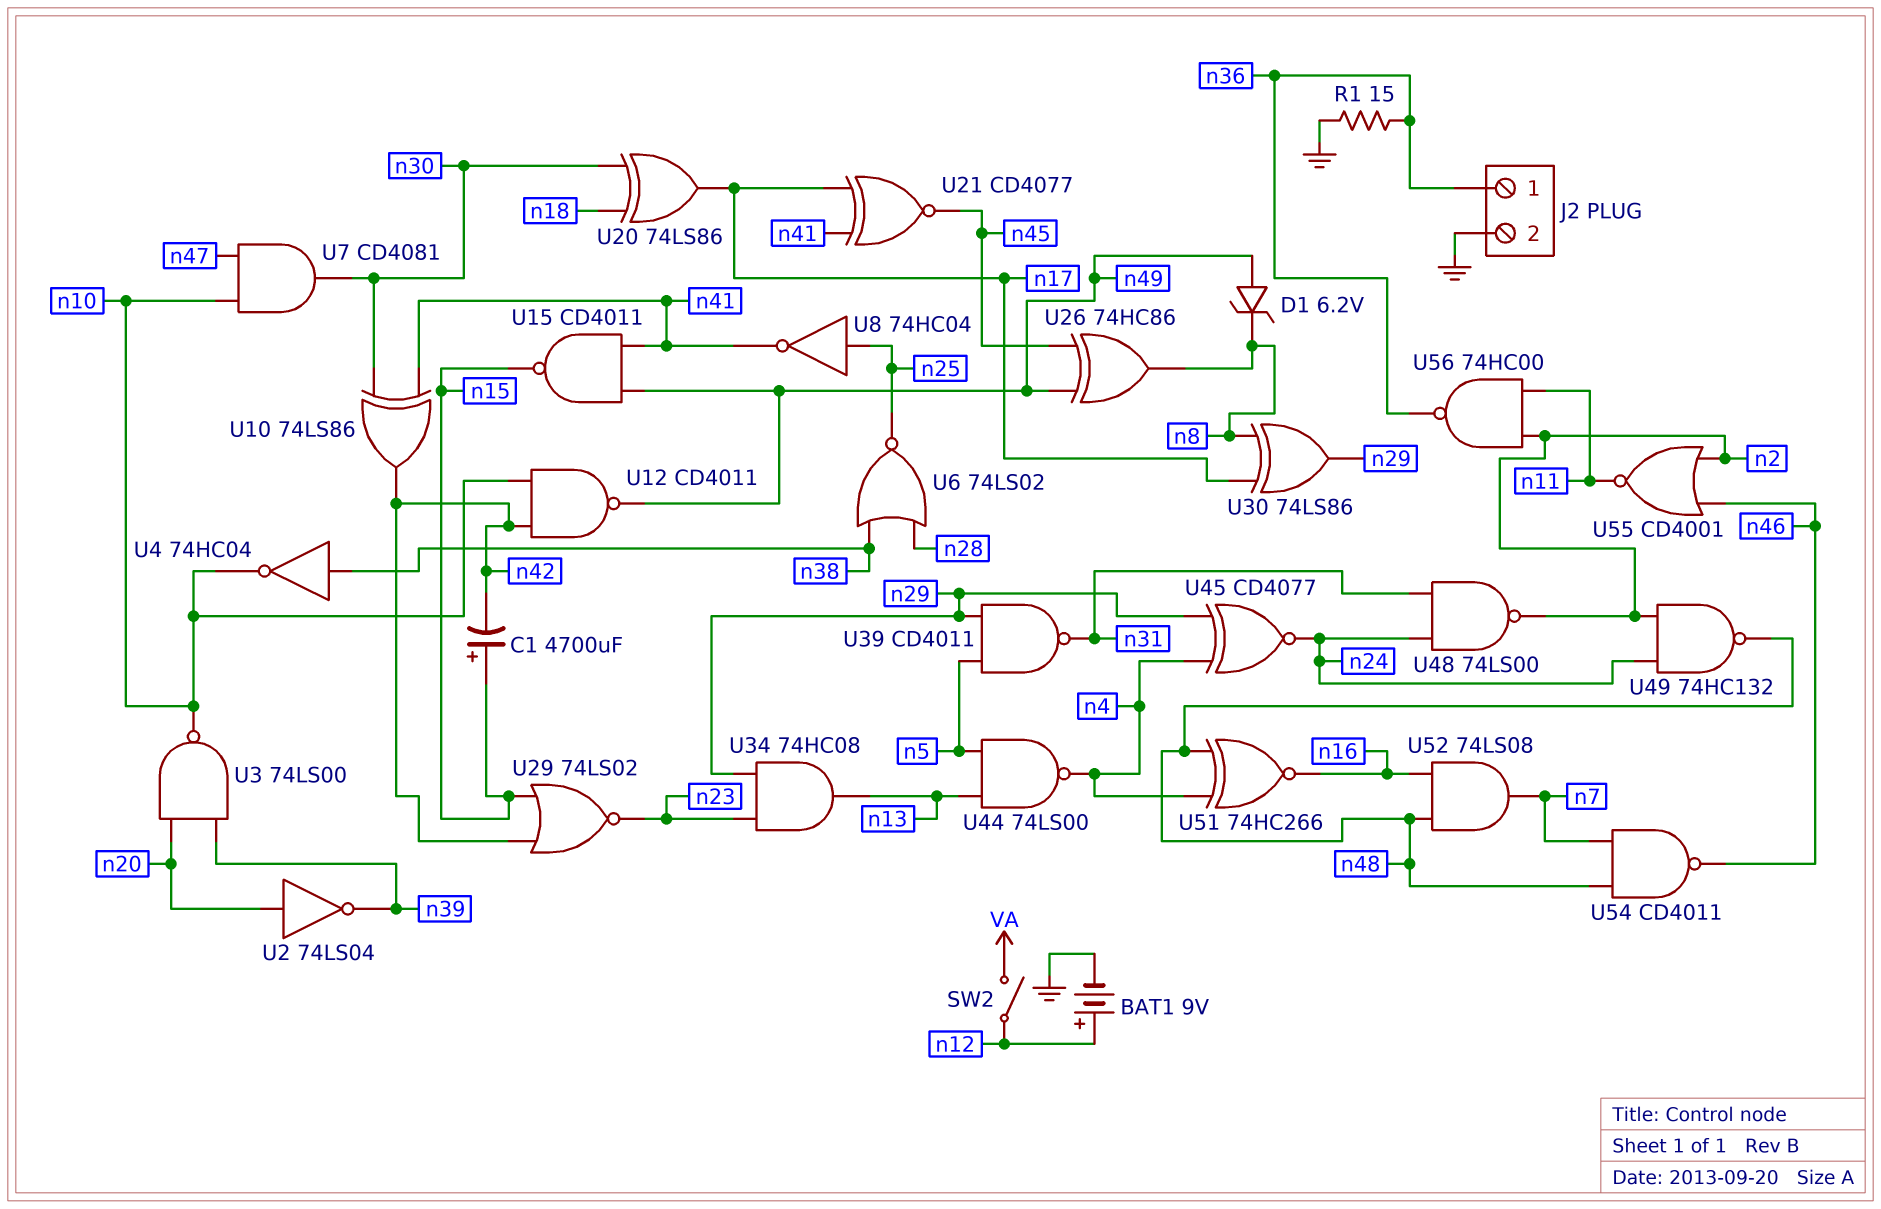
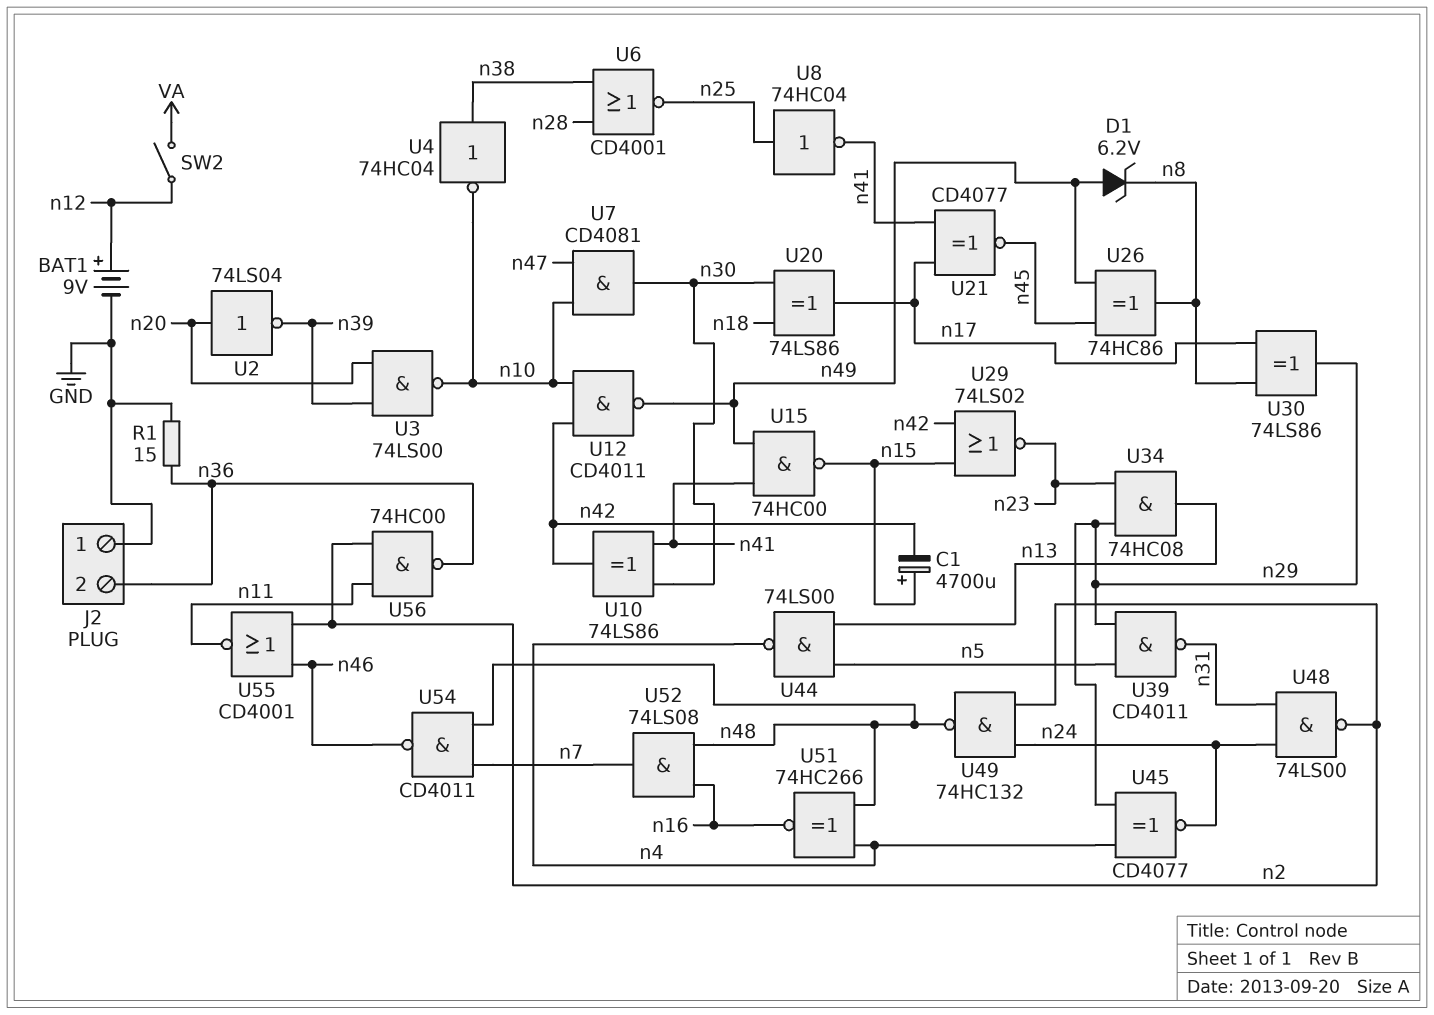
J2 pin 1: n36 -> GND
J2 pin 2: GND -> n36
U6: NOR 74LS02 (in n28, in n38, out n25) -> NOR CD4001 (in n28, in n38, out n25)
U15: NAND CD4011 (in n41, in n49, out n15) -> NAND 74HC00 (in n41, in n49, out n15)

